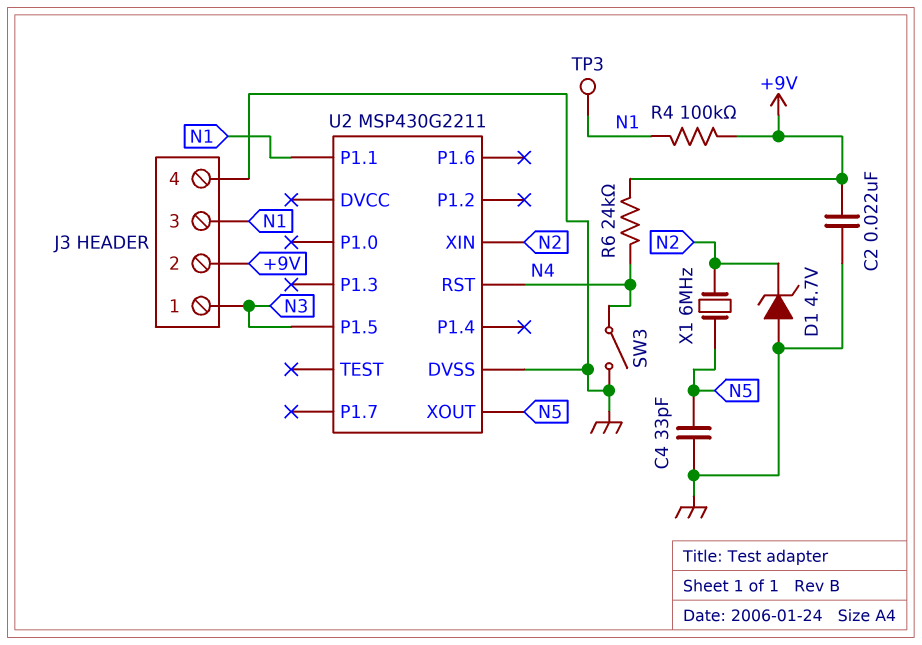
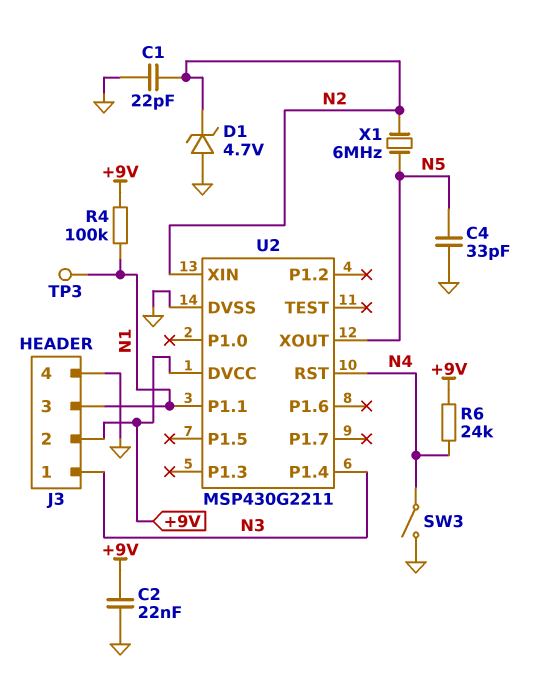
C1: none -> 22pF (GND, N2)
U2 pin DVCC: none -> +9V
U2 pin P1.4: none -> N3
U2 pin P1.5: N3 -> none

